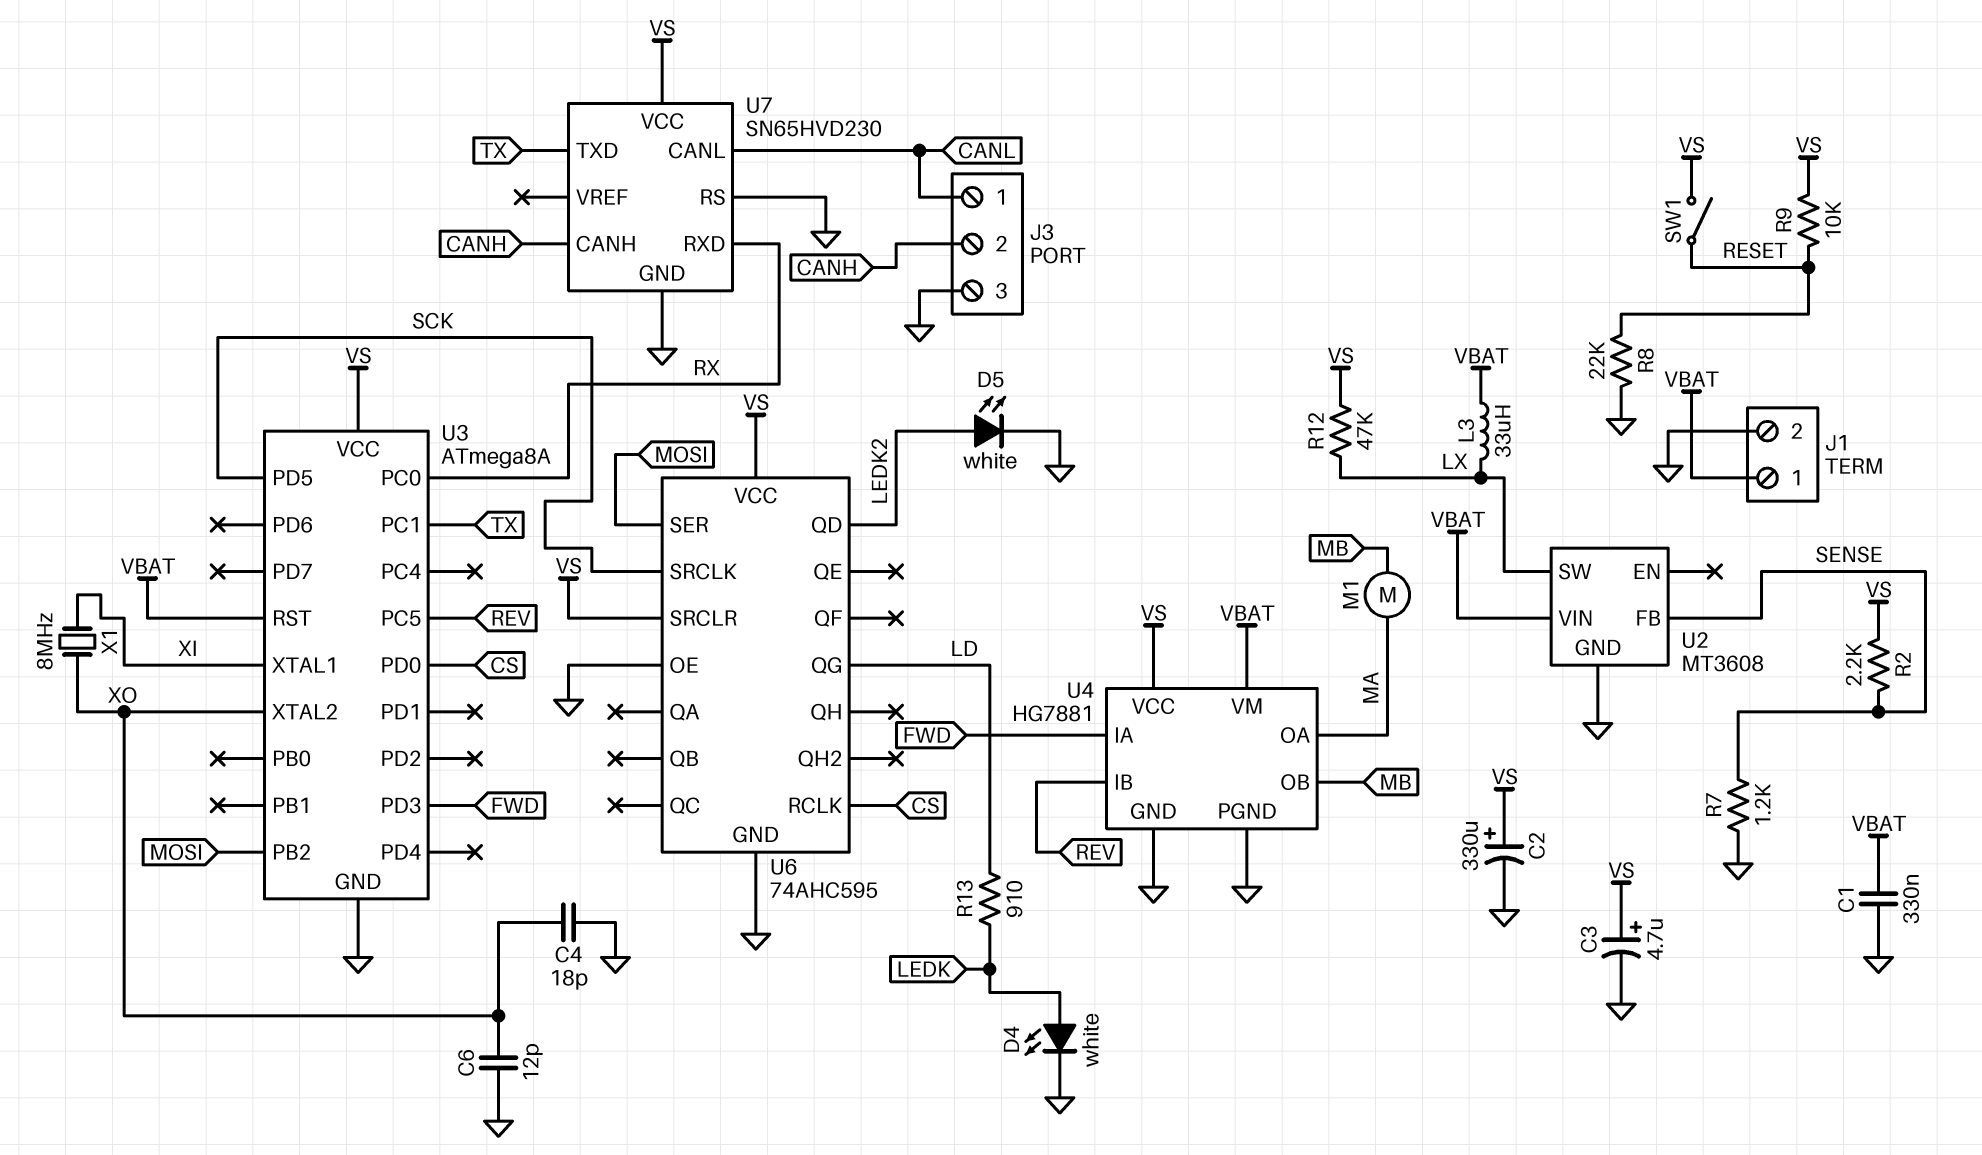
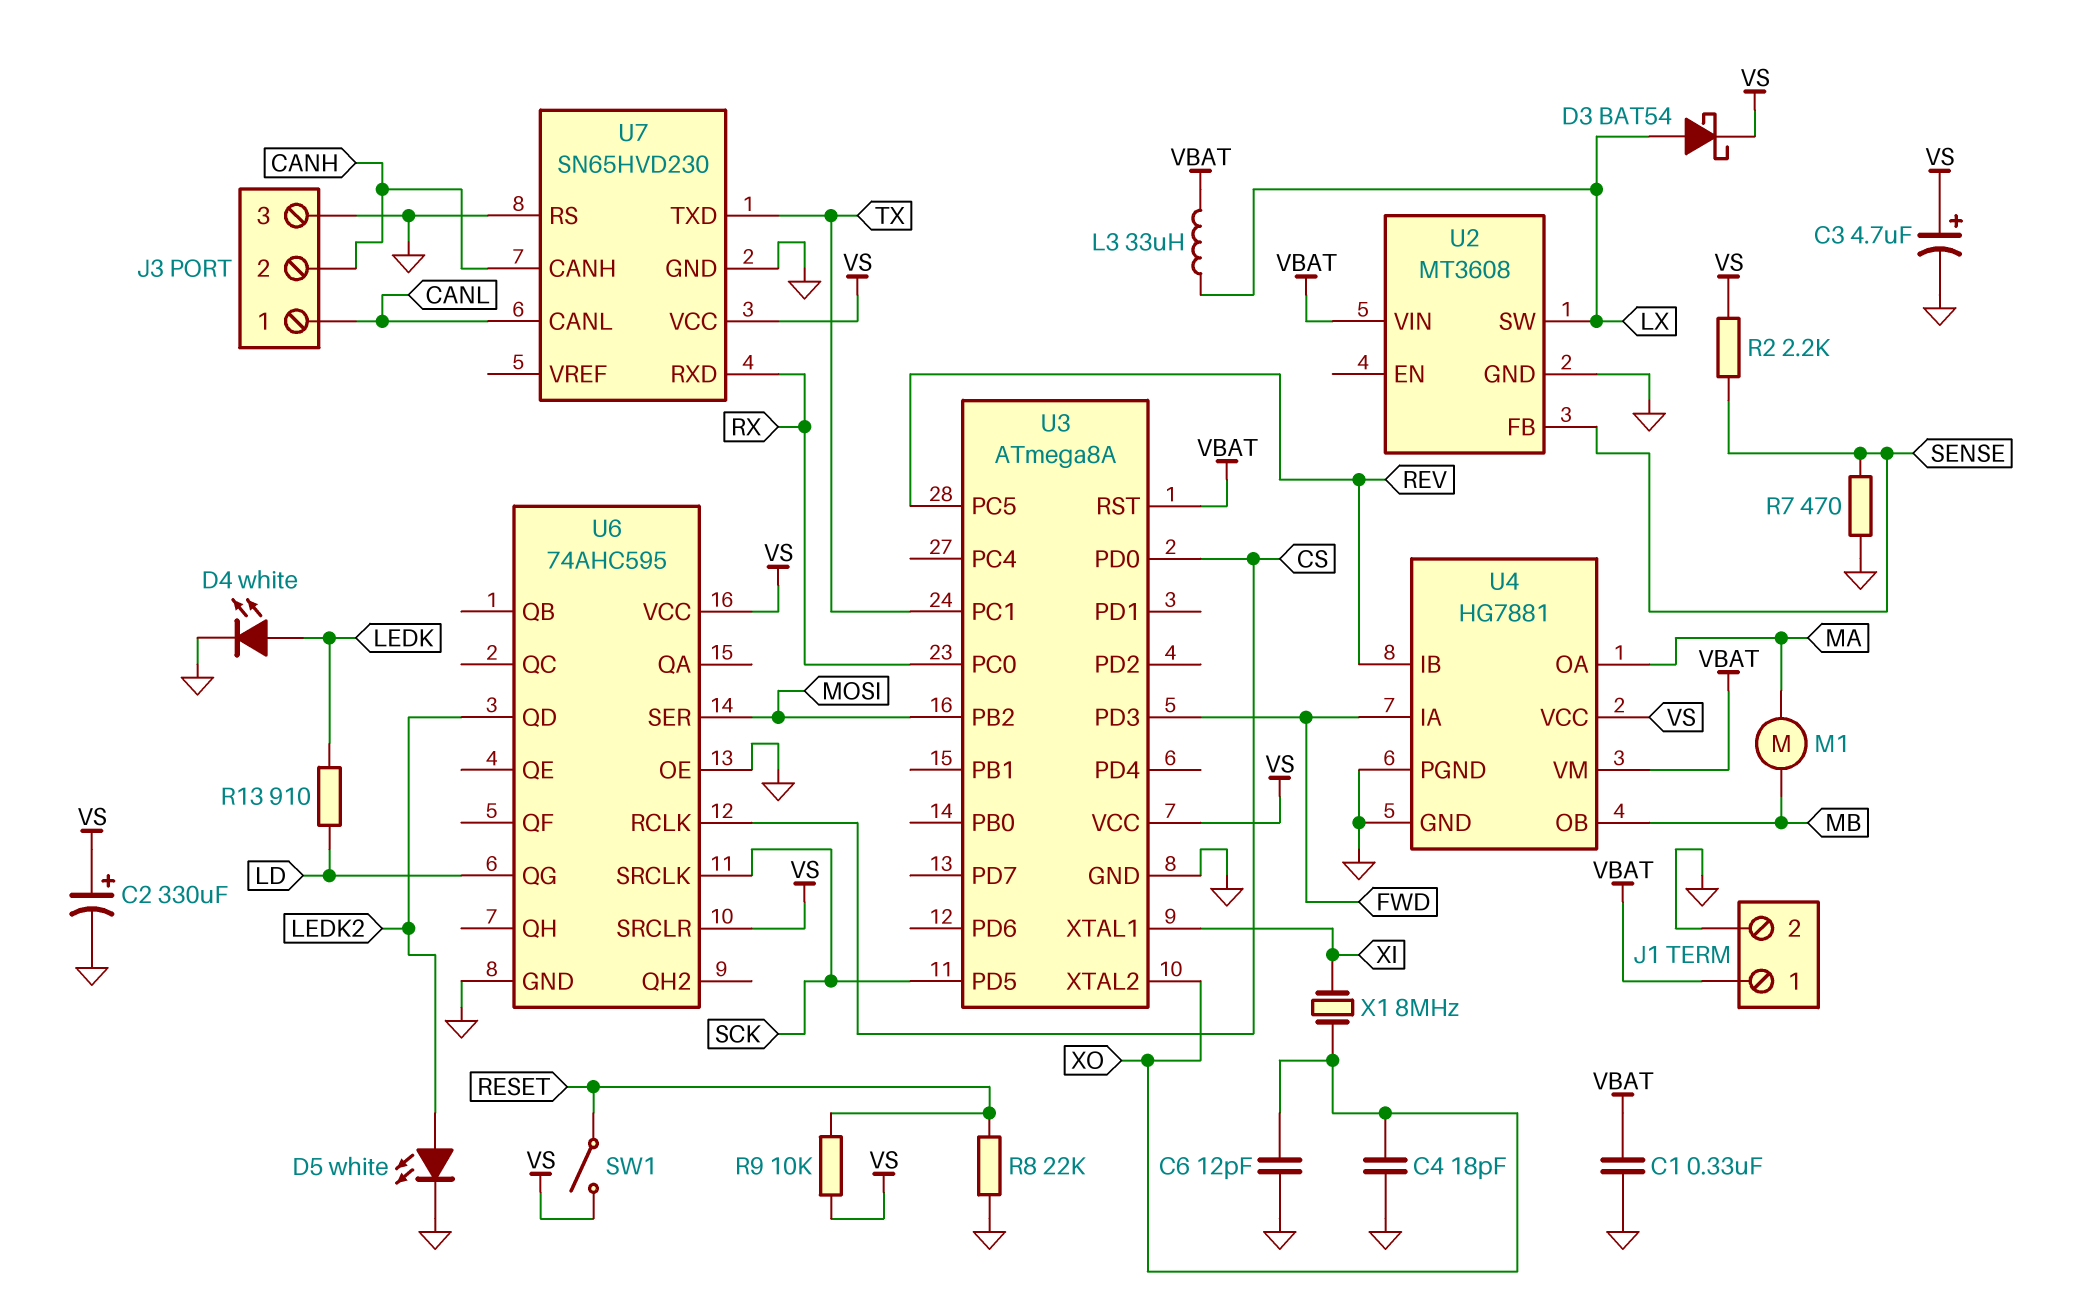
D3: none -> schottky BAT54 (A LX, K VS)
R7: 1.2k (GND, SENSE) -> 470 (GND, SENSE)
R12: 47k (LX, VS) -> none

